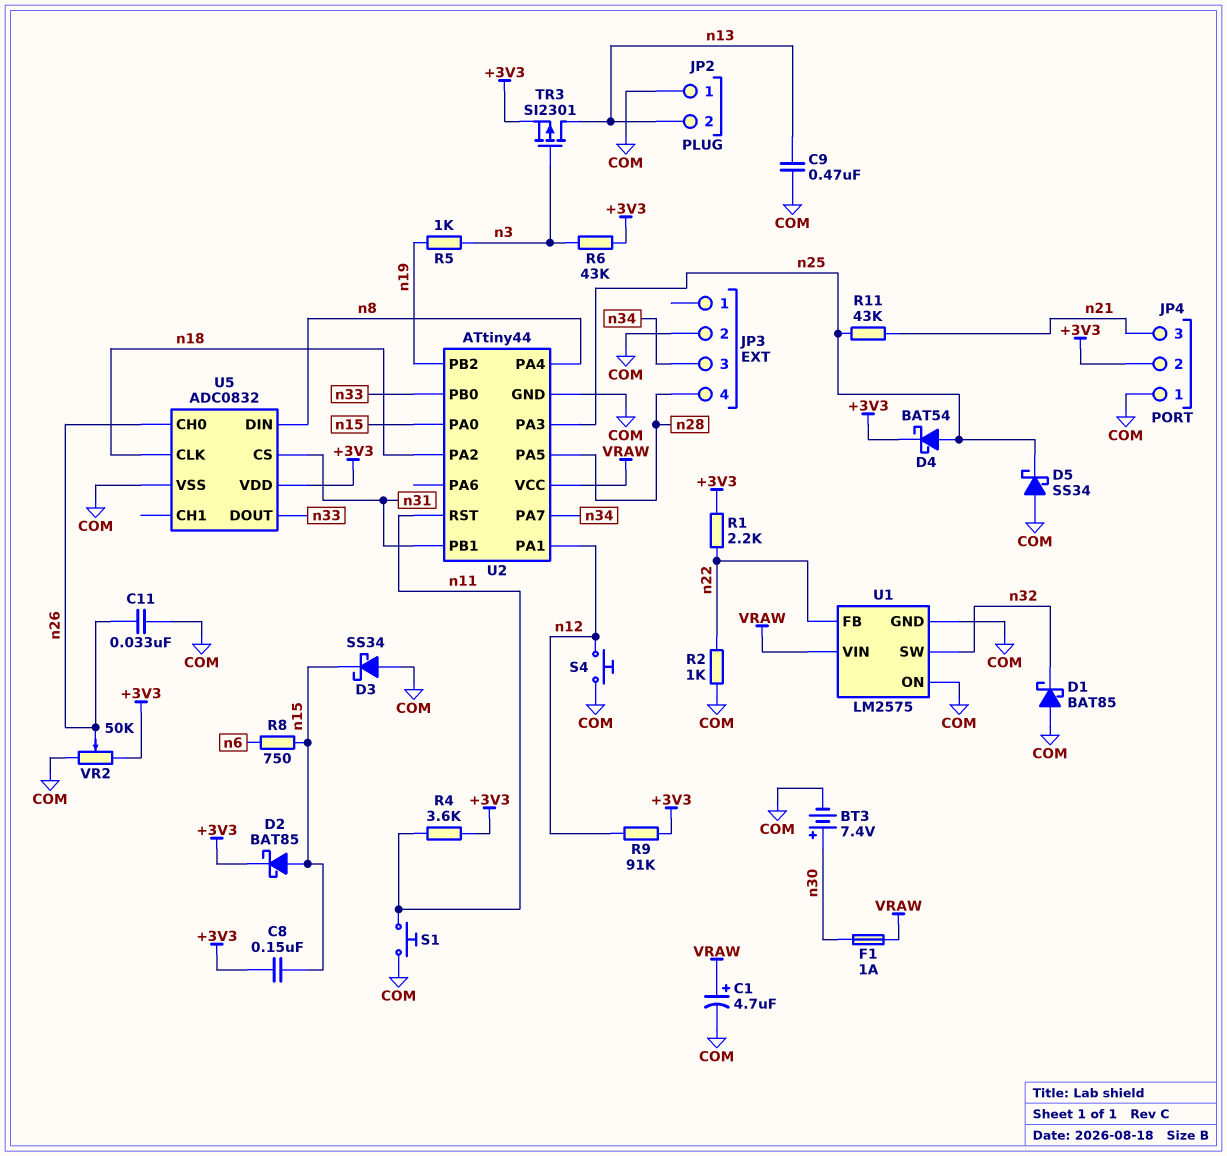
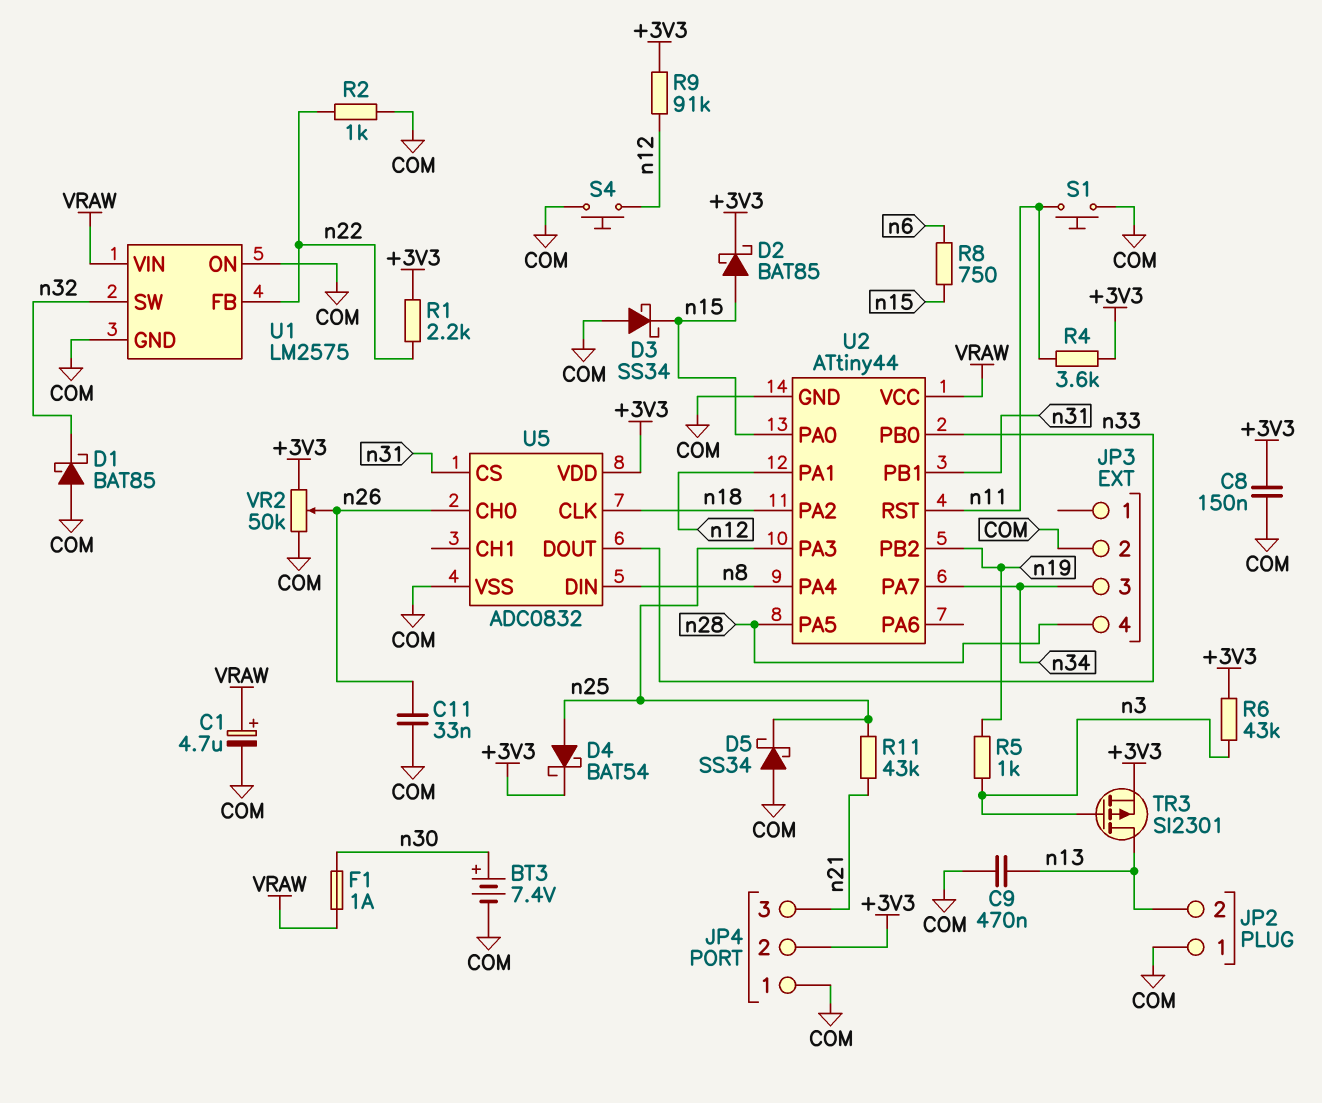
C8: 150nF (+3V3, n15) -> 150nF (+3V3, COM)

